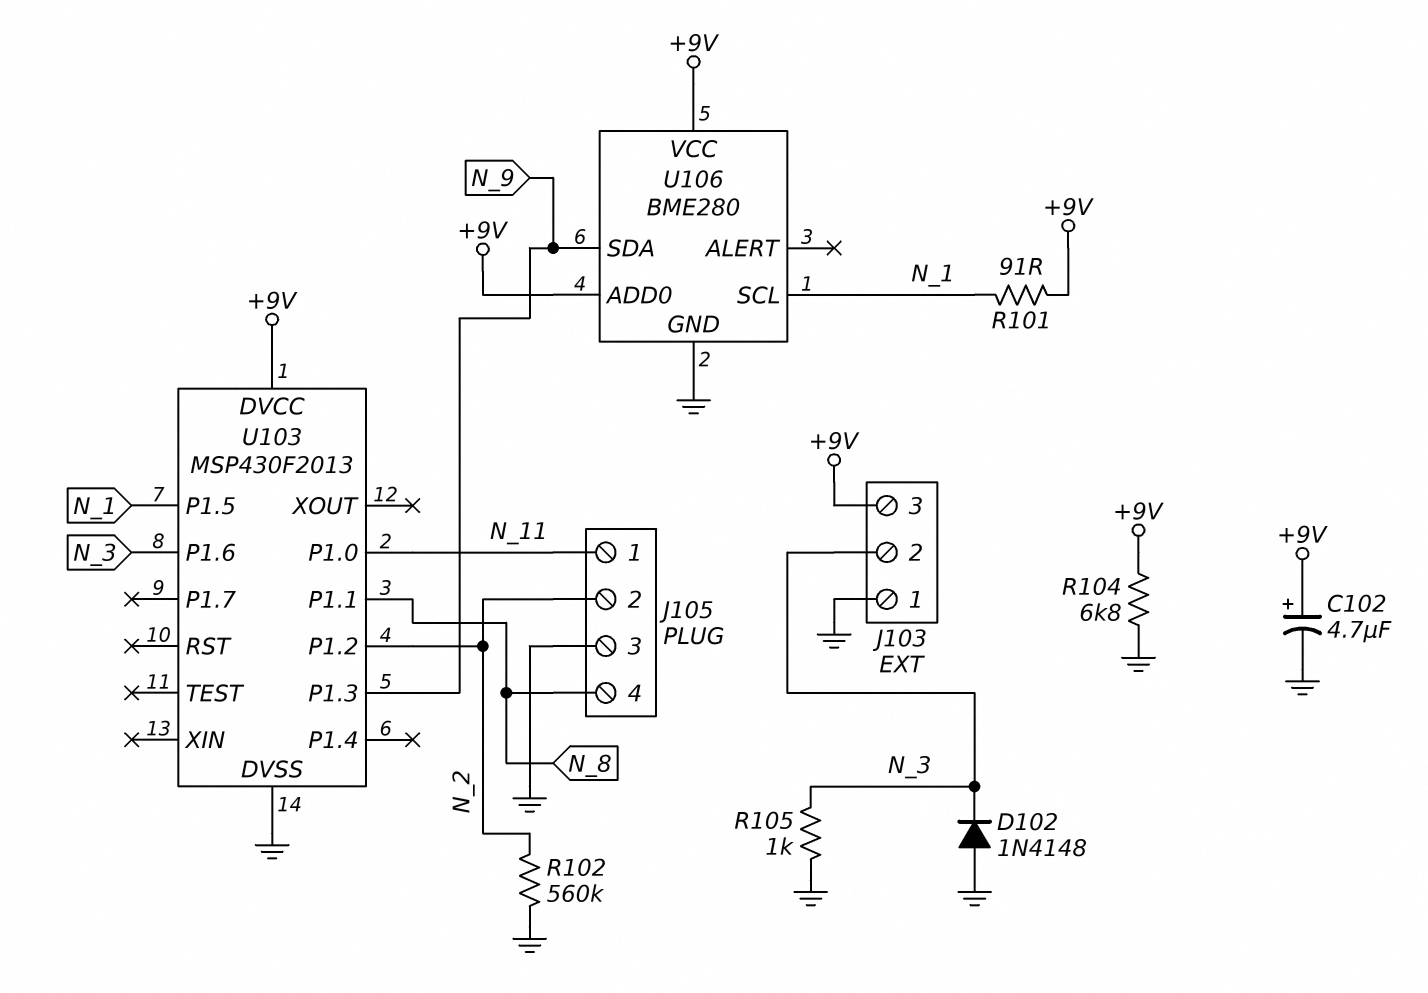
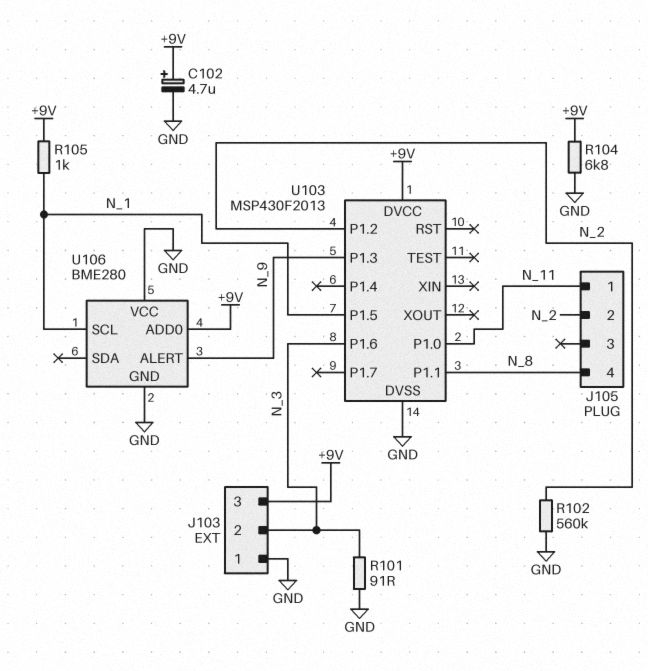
D102: diode 1N4148 (A GND, K N_3) -> none
J105 pin 3: GND -> none
R101: 91 (+9V, N_1) -> 91 (GND, N_3)
R105: 1k (GND, N_3) -> 1k (+9V, N_1)
U106 pin ALERT: none -> N_9
U106 pin SDA: N_9 -> none
U106 pin VCC: +9V -> GND

